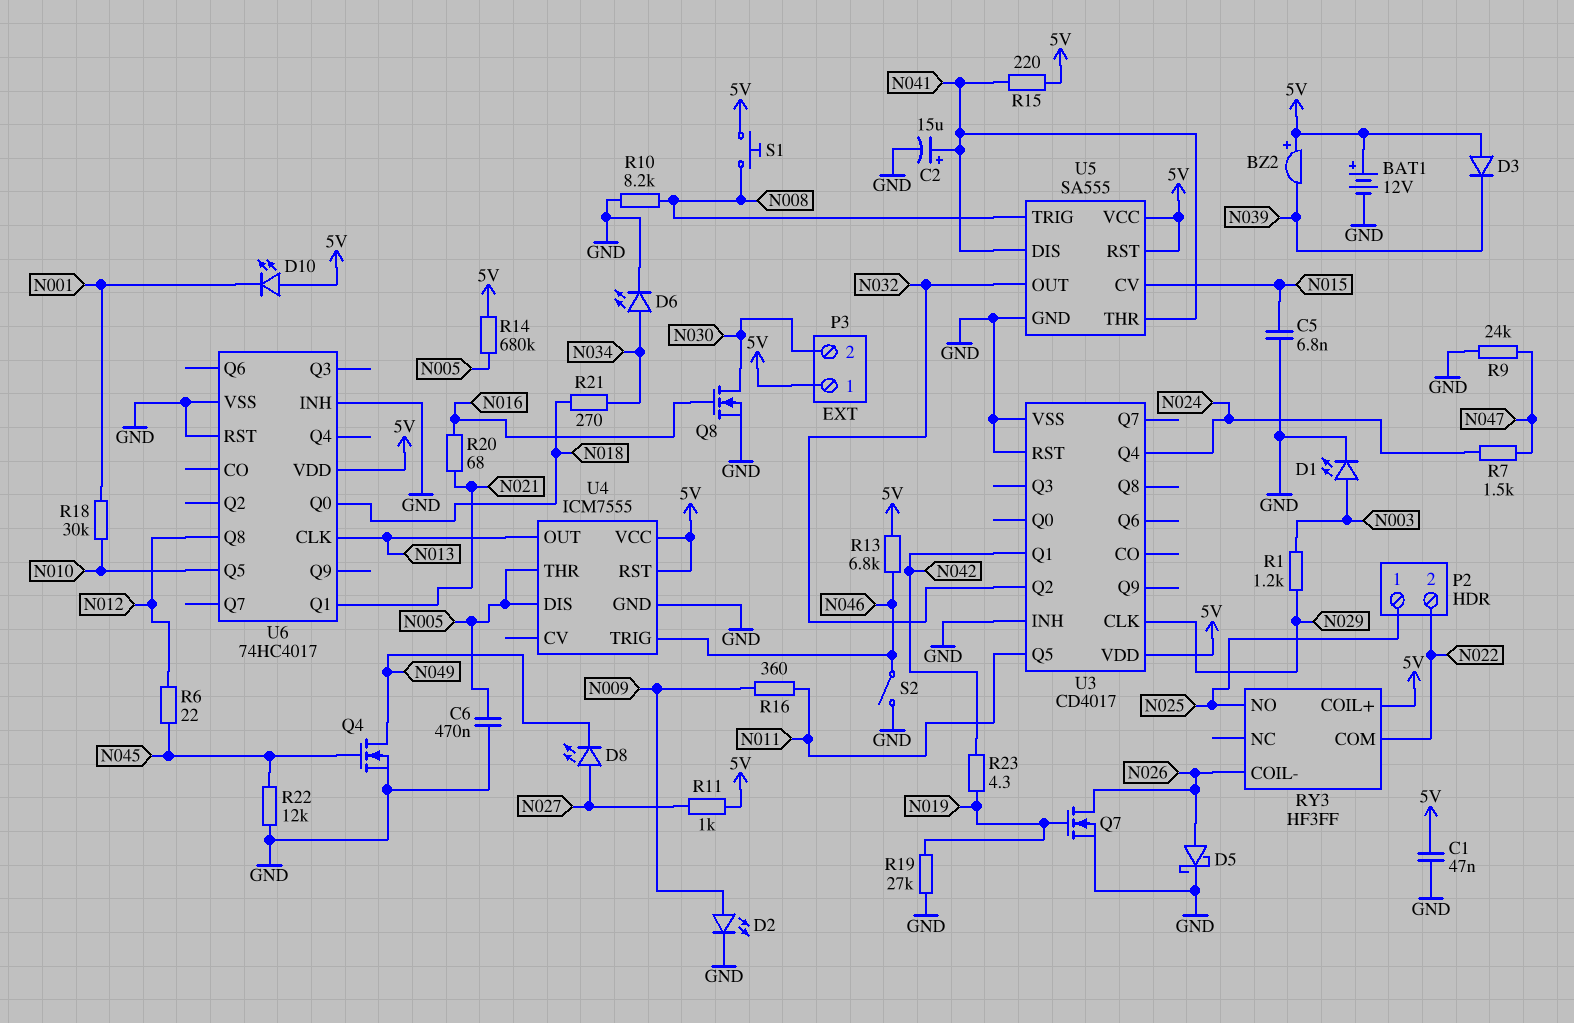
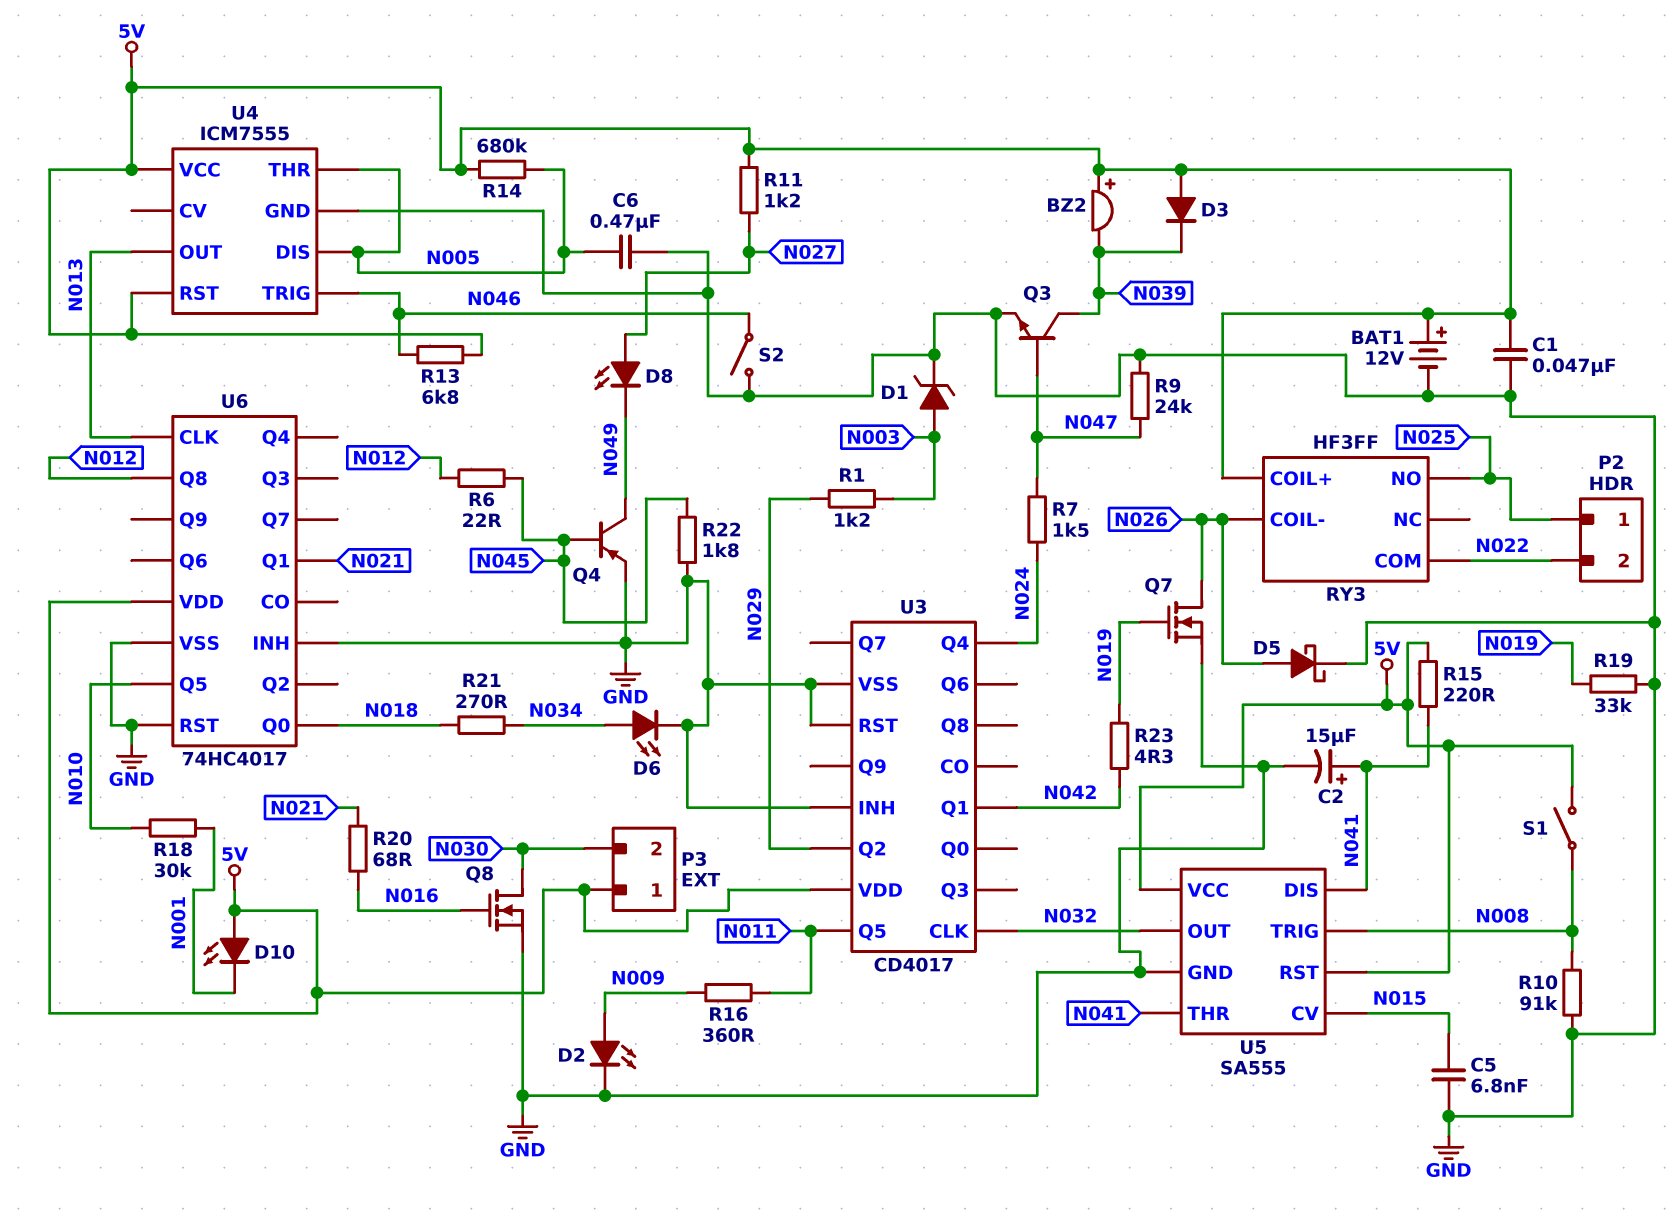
D1: LED (A N003, K GND) -> zener (A N003, K GND)
Q3: none -> NPN (B N047, C N039, E GND)
Q4: NMOS (G N045, D N049, S GND) -> PNP (B N045, C N049, E GND)
R10: 8.2k (GND, N008) -> 91k (GND, N008)
R11: 1k (5V, N027) -> 1.2k (5V, N027)
R19: 27k (GND, N019) -> 33k (GND, N019)
R22: 12k (GND, N045) -> 1.8k (GND, N045)
S1: button (5V, N008) -> switch (5V, N008)
U3 pin CLK: N029 -> N032
U3 pin Q2: N032 -> N029

